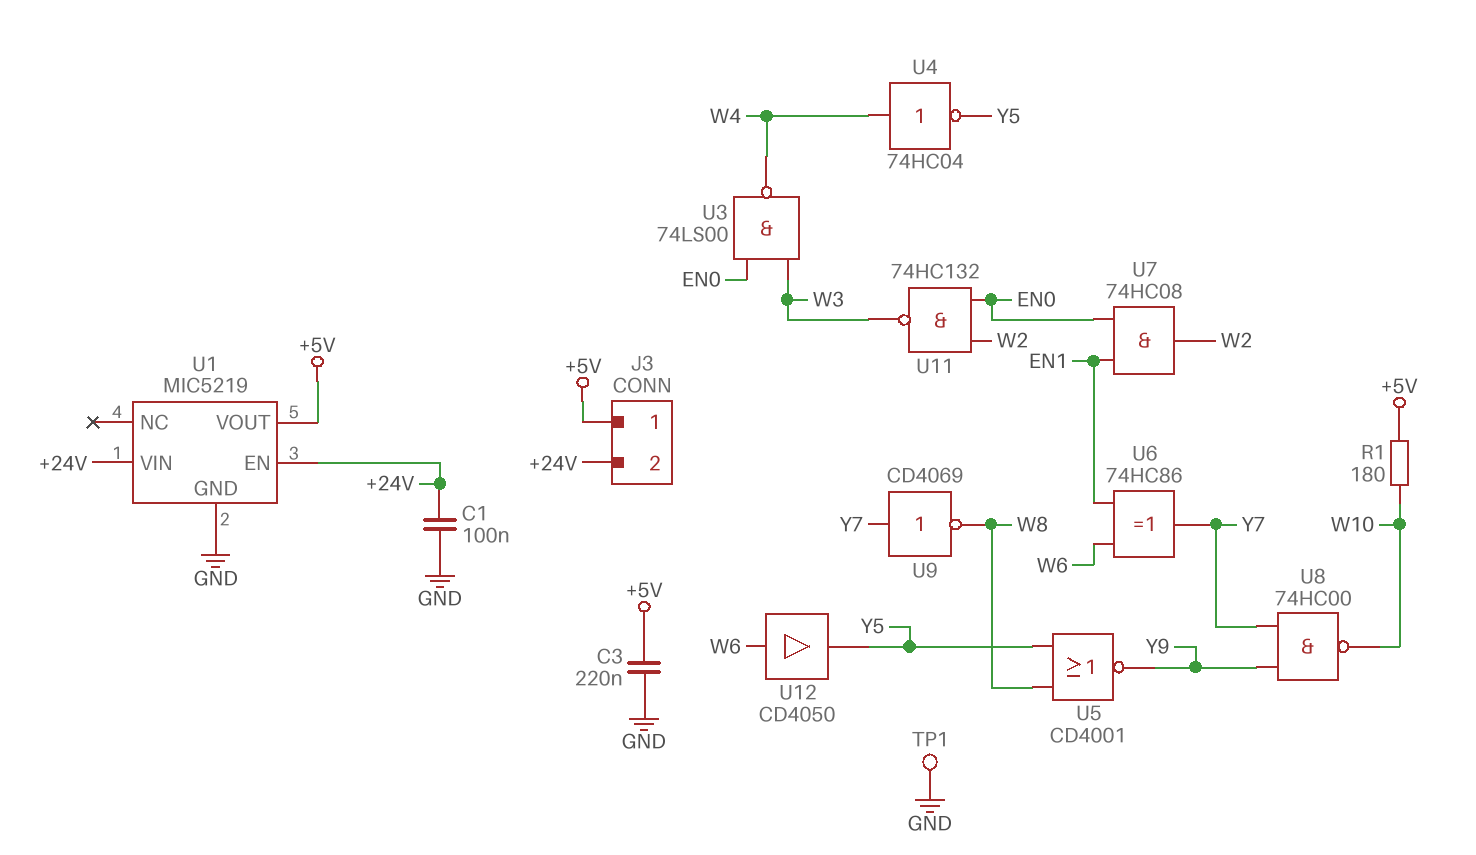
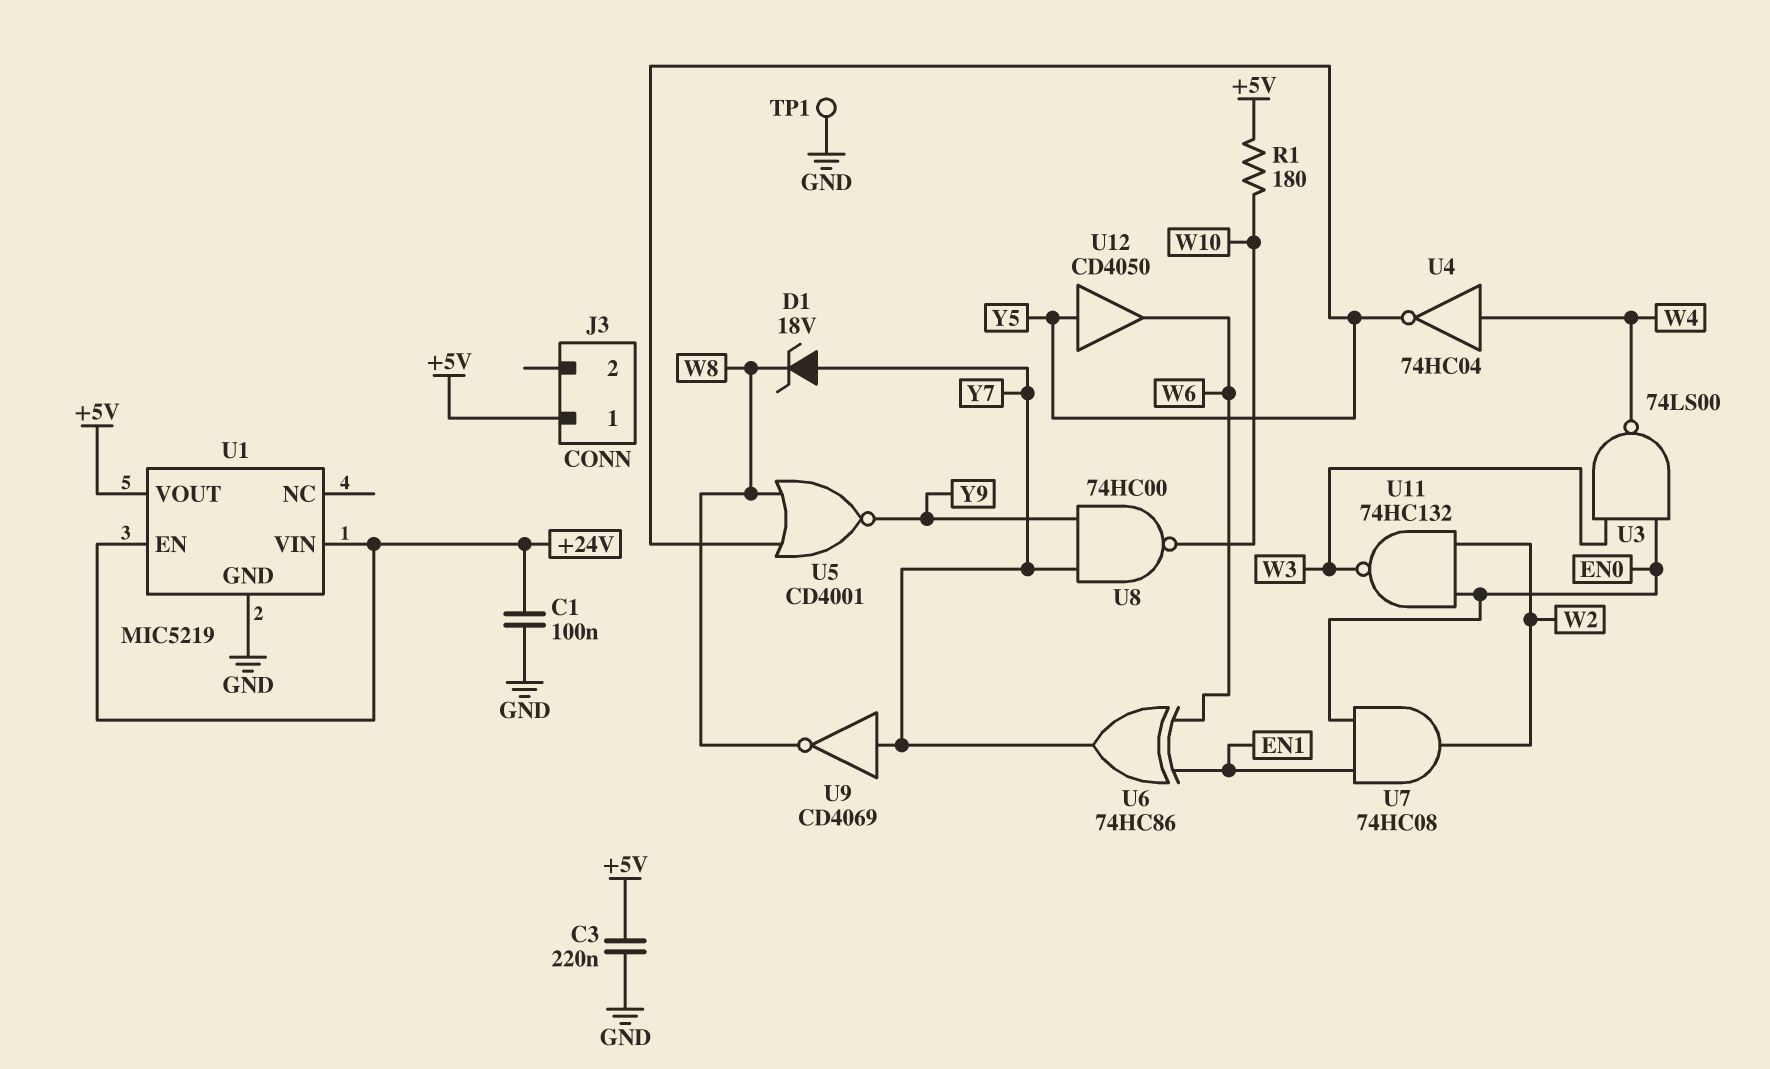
D1: none -> zener 18V (A Y7, K W8)
J3 pin 2: +24V -> none
U12: buffer CD4050 (in W6, out Y5) -> buffer CD4050 (in Y5, out W6)

